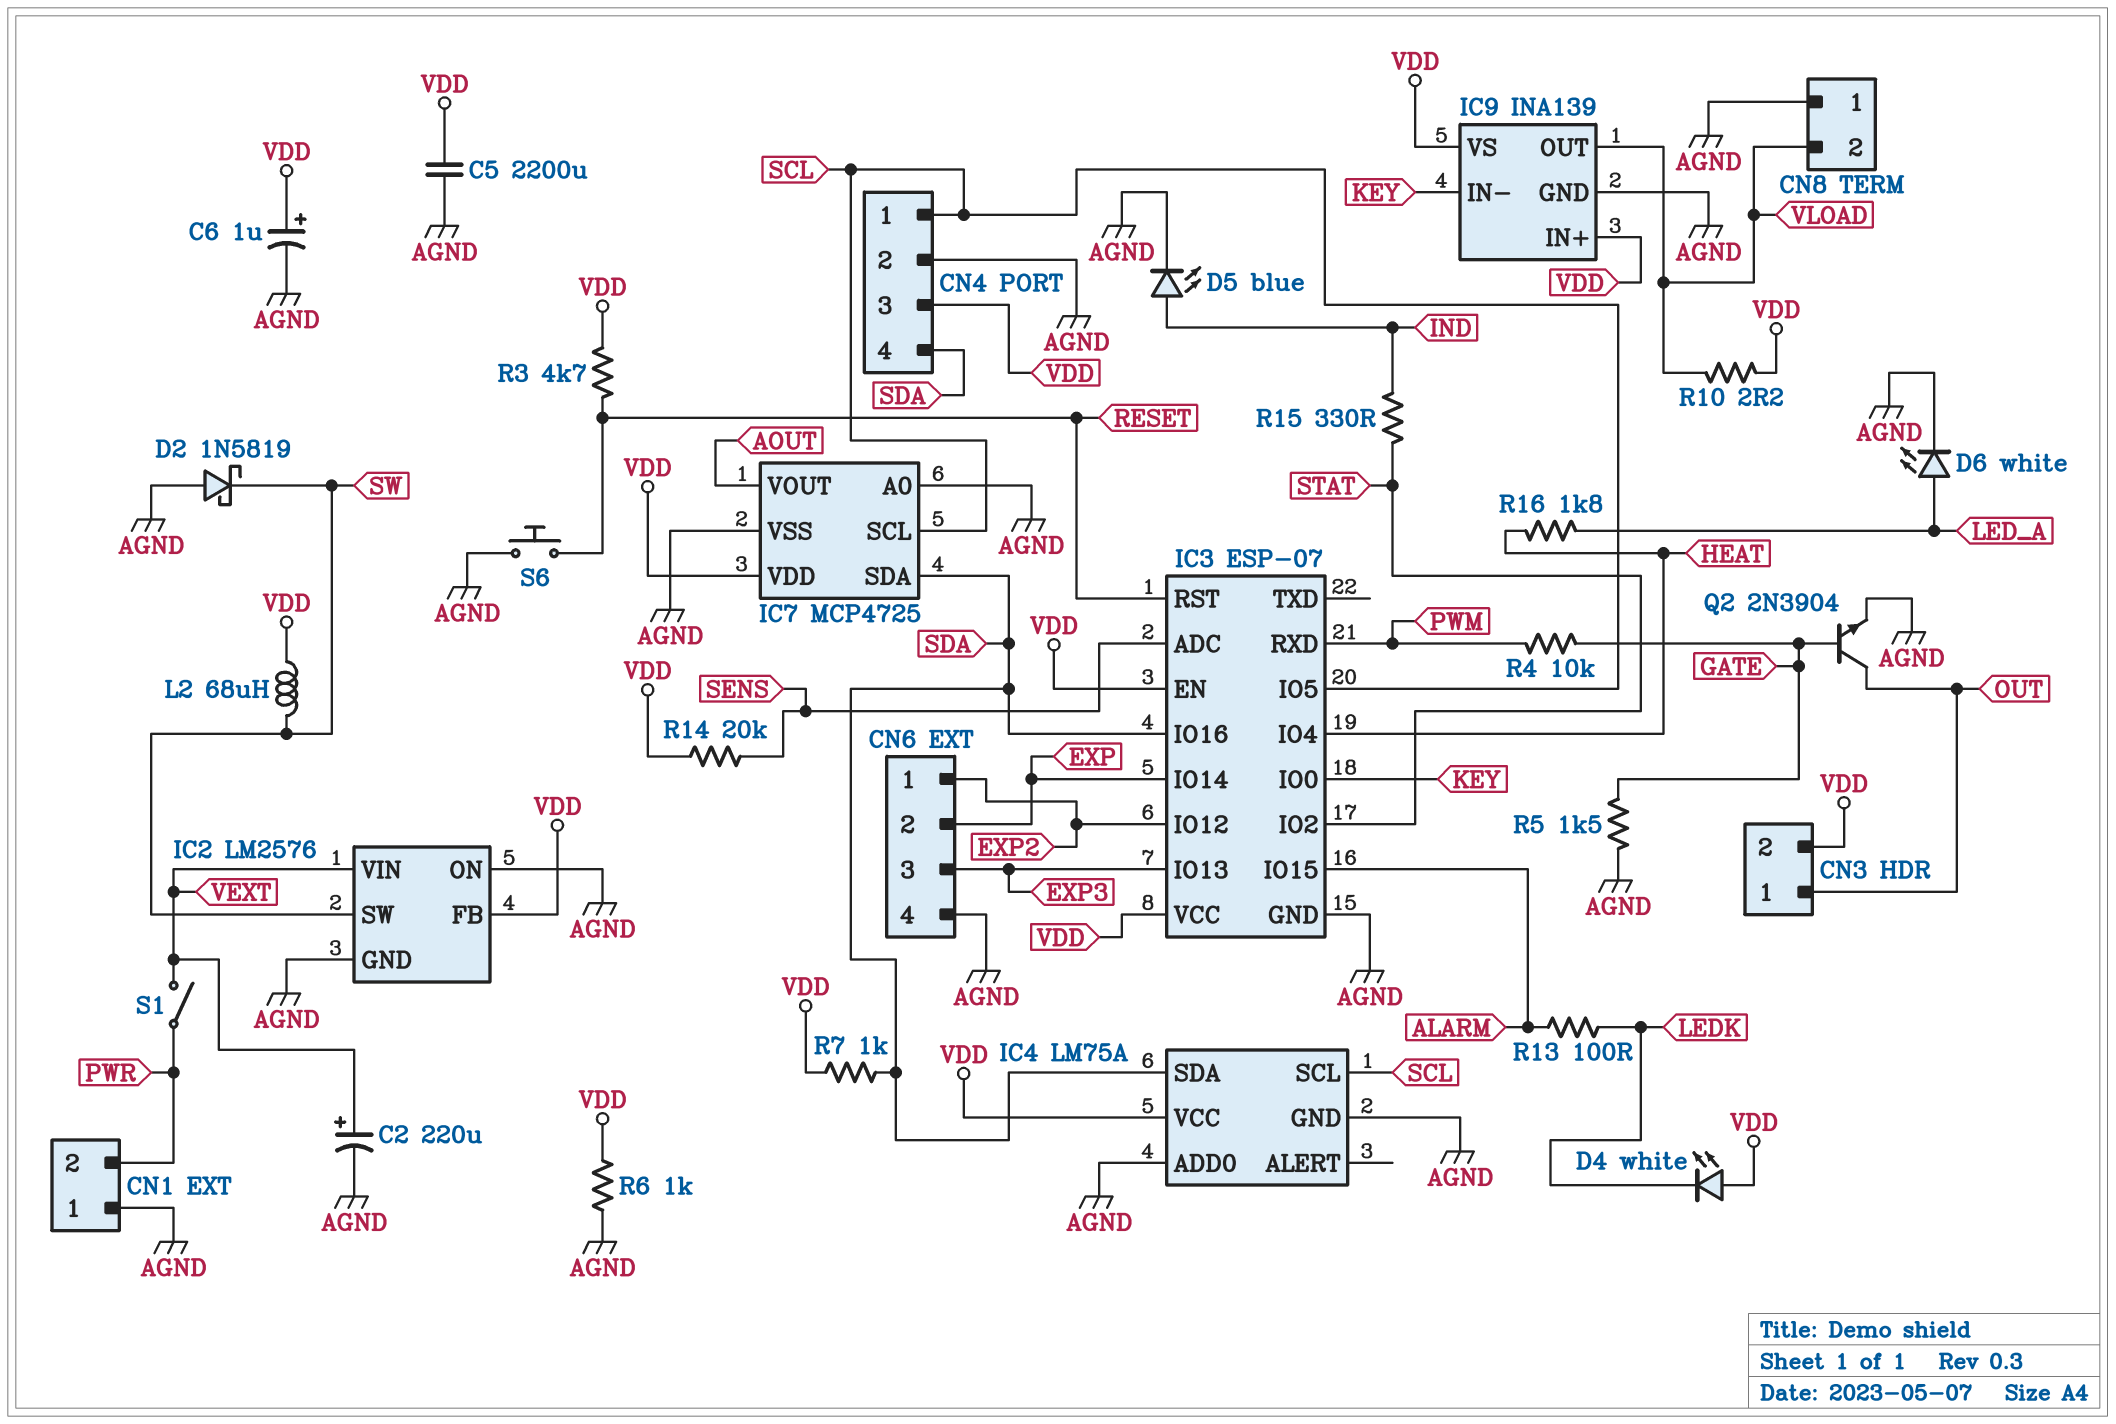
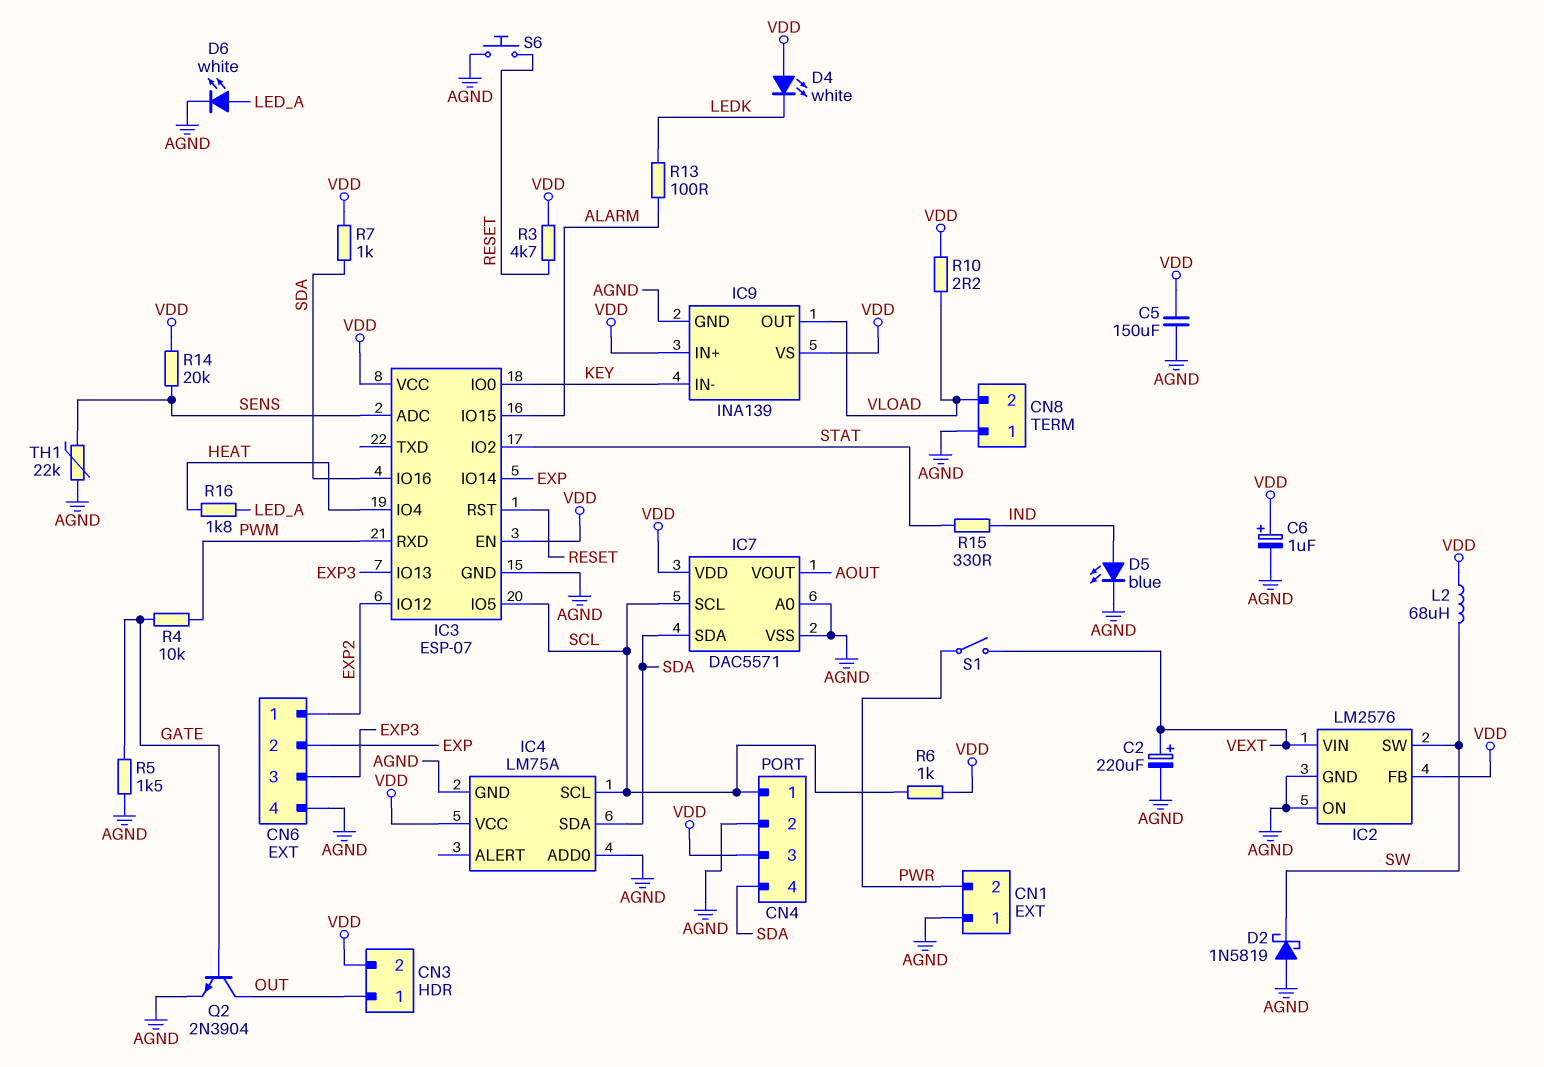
C5: 2200uF (AGND, VDD) -> 150uF (AGND, VDD)
IC7: MCP4725 -> DAC5571
R6: 1k (AGND, VDD) -> 1k (SCL, VDD)
TH1: none -> 22k (AGND, SENS)

